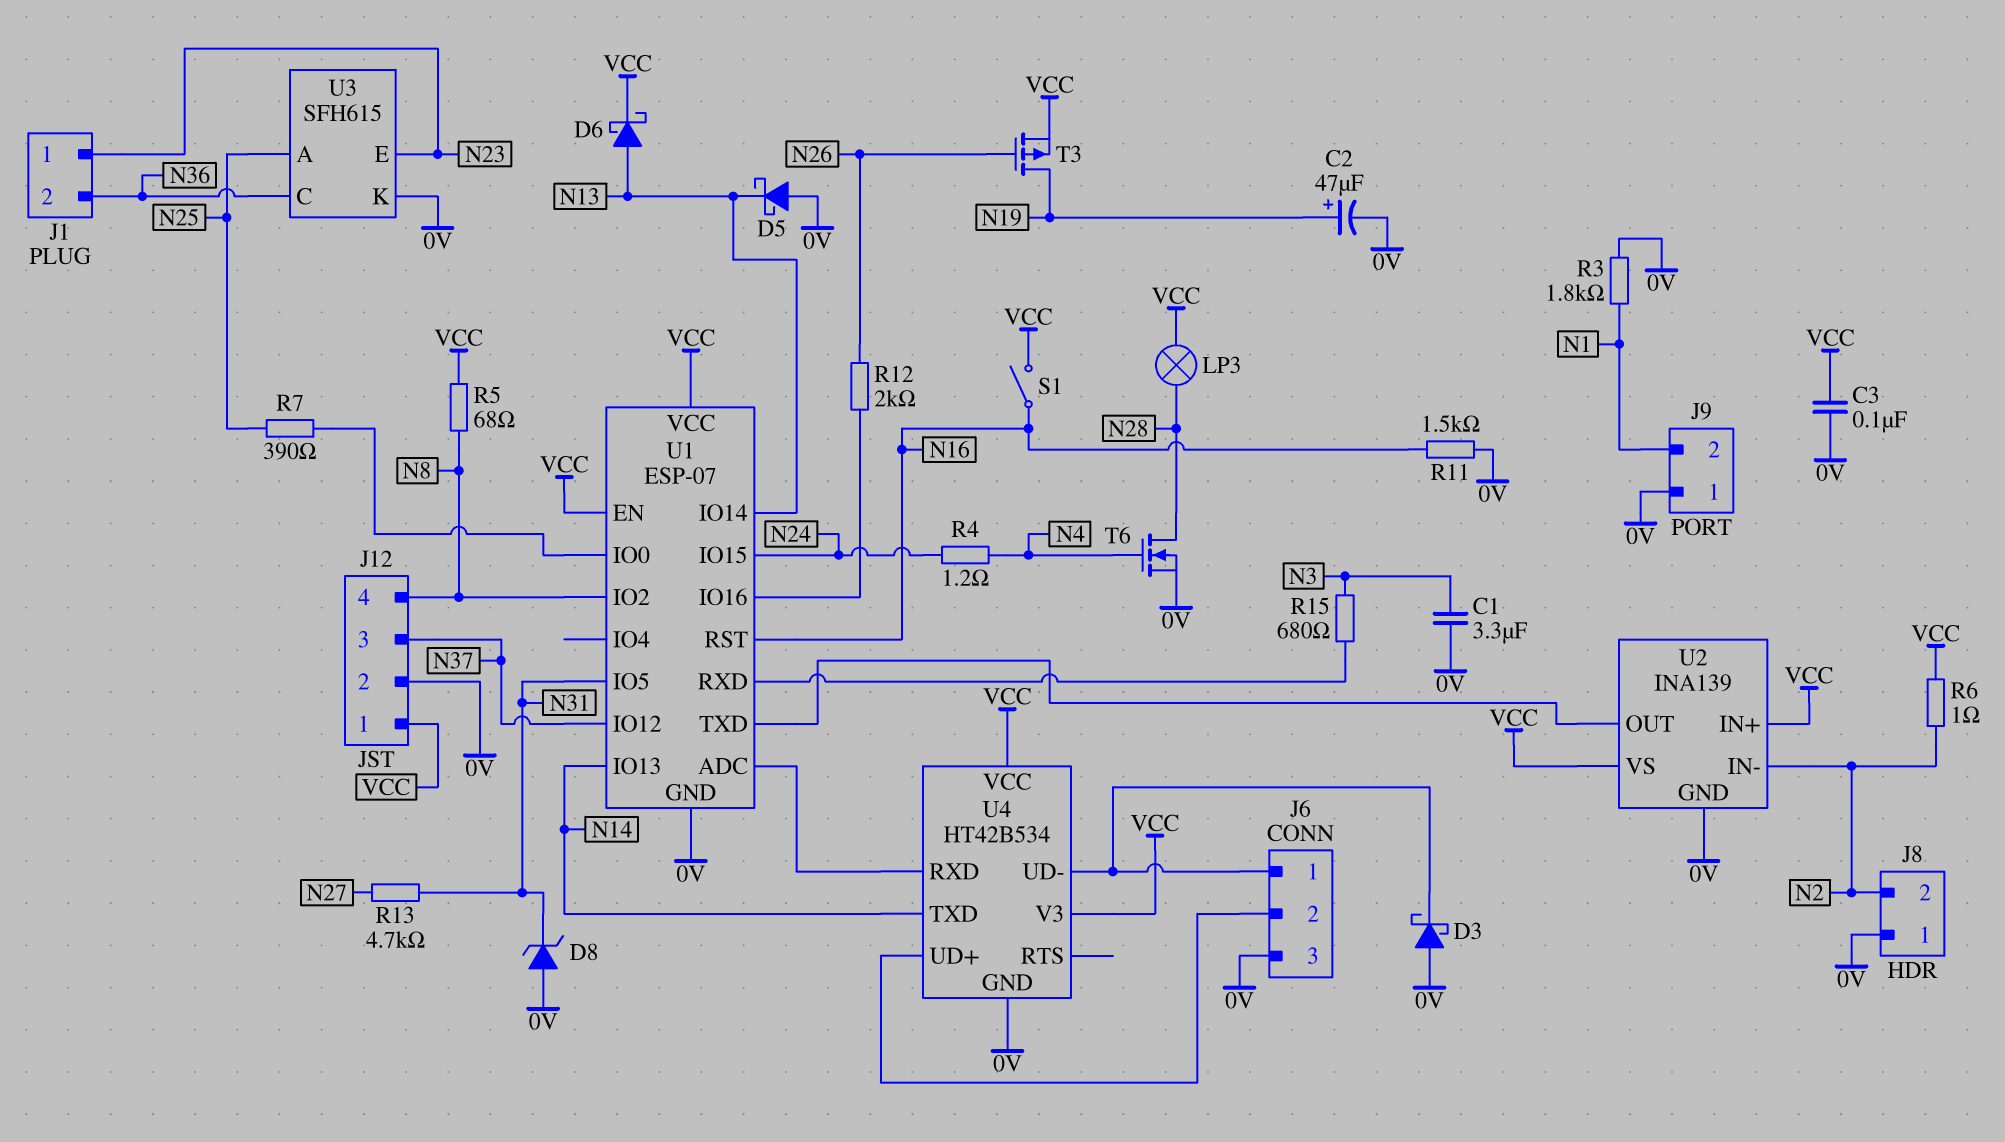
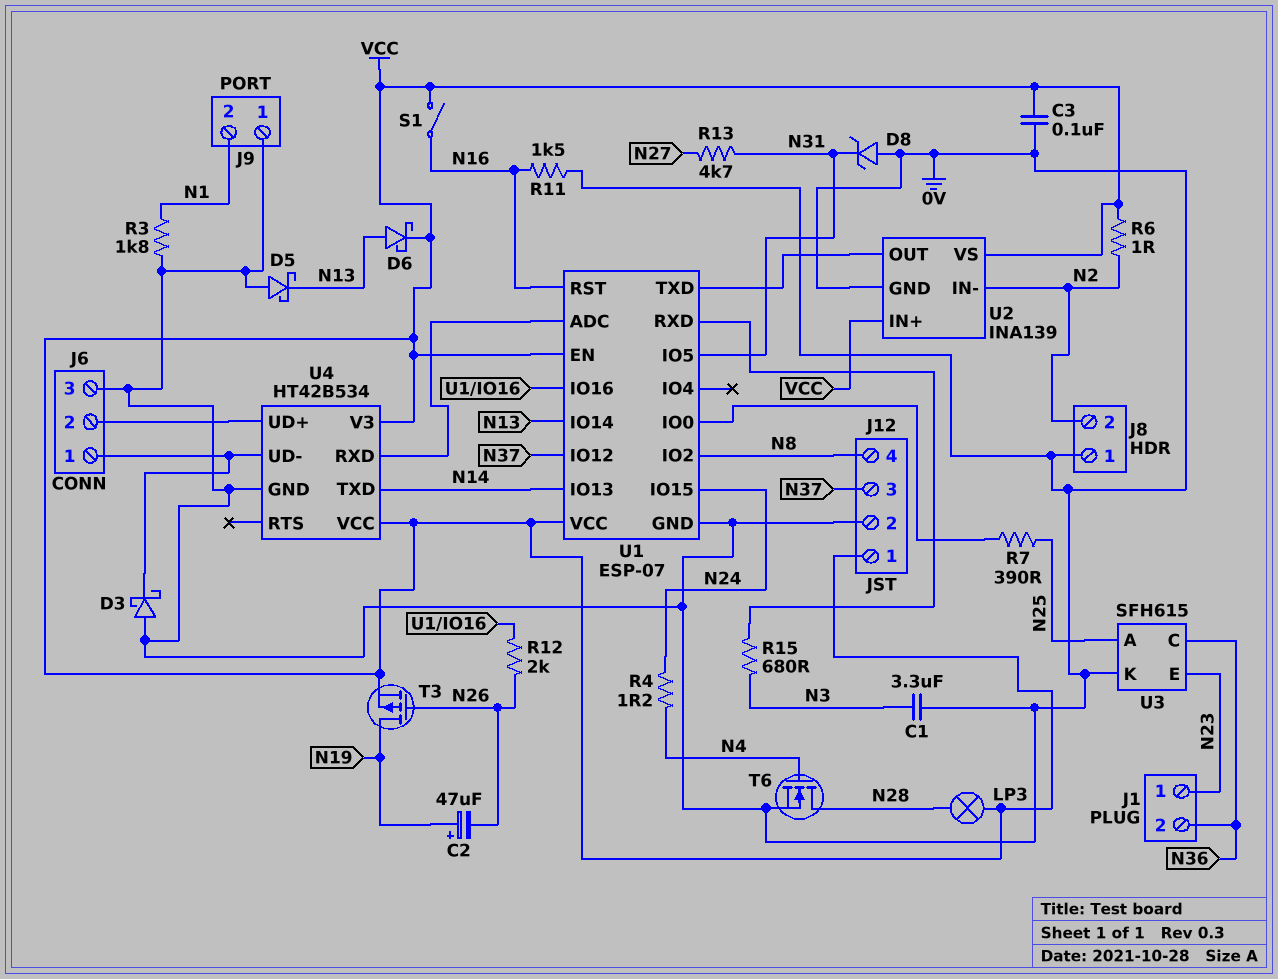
C2: 47uF (plus N19, minus 0V) -> 47uF (plus N19, minus N26)
R5: 68 (N8, VCC) -> none

